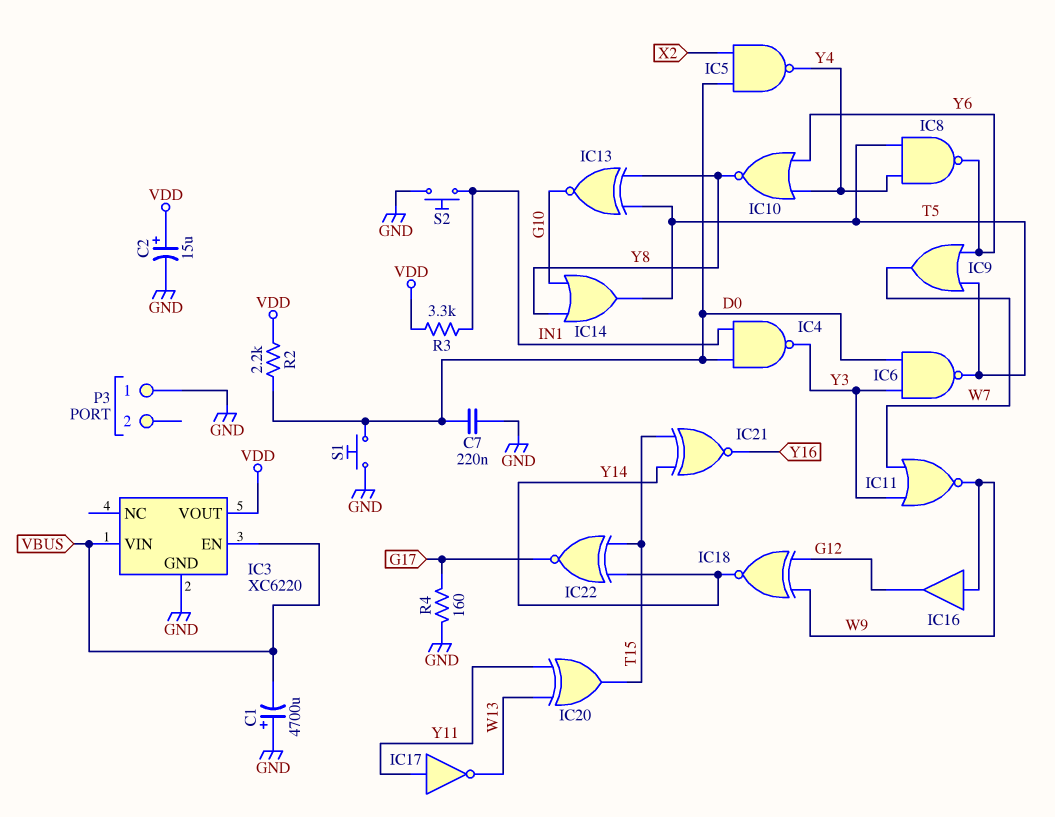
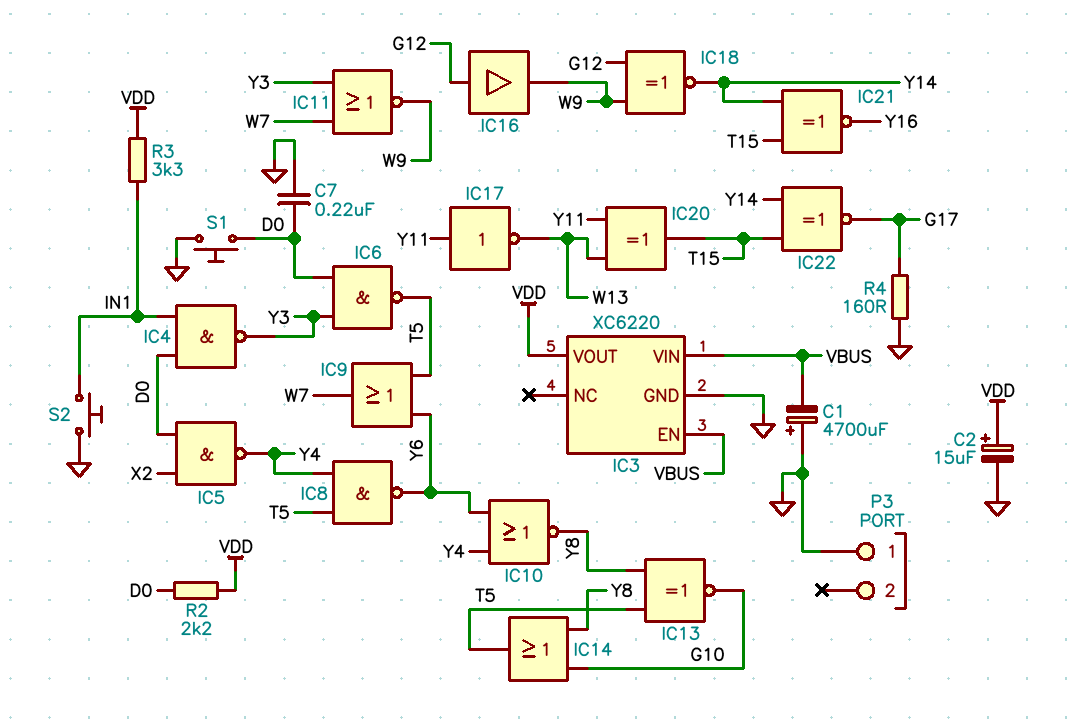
IC16: buffer (in W9, out G12) -> buffer (in G12, out W9)

